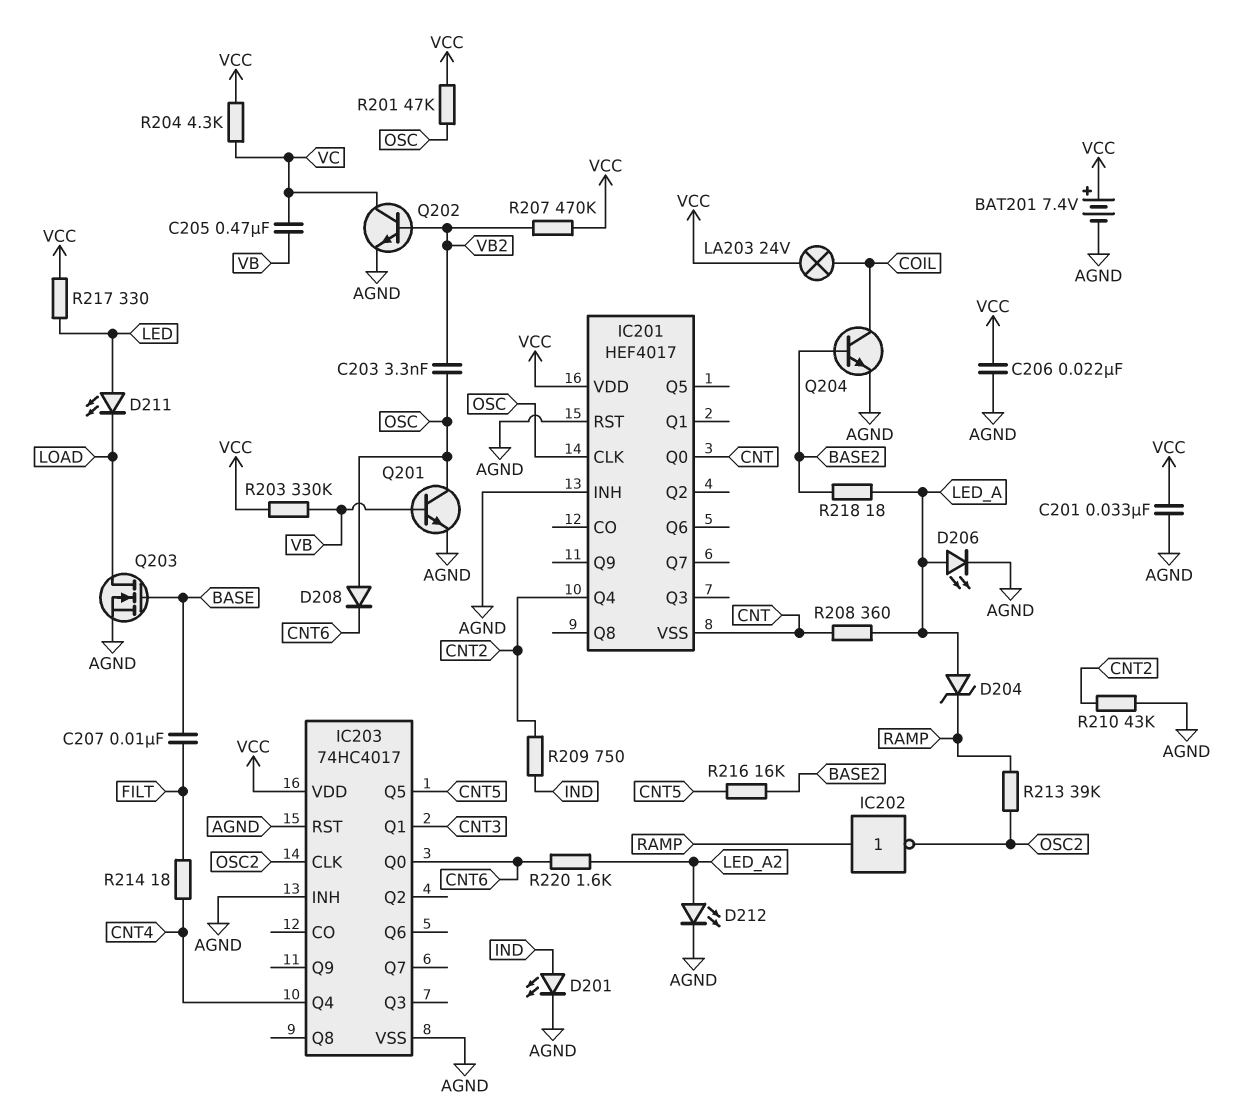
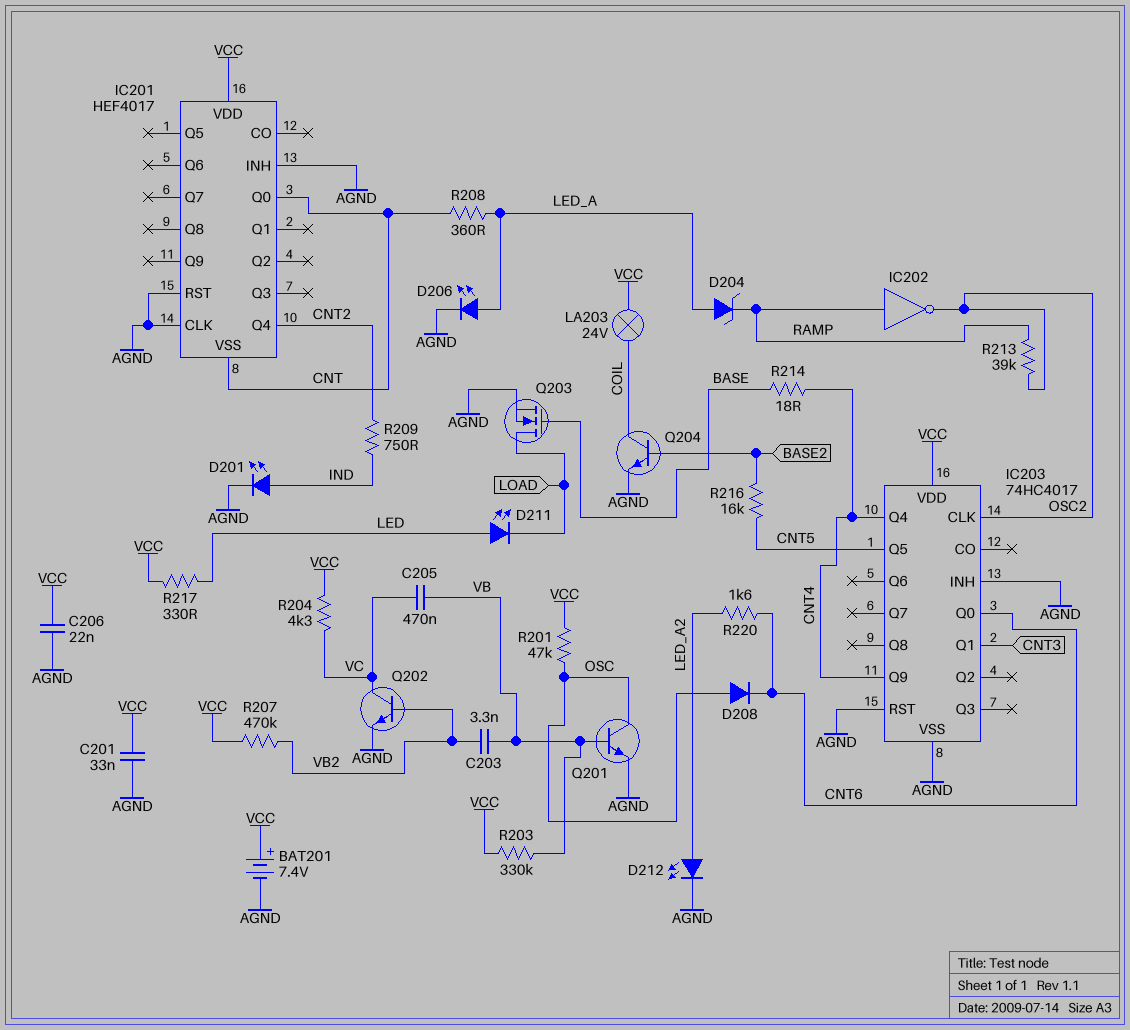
C203: 3.3nF (OSC, VB2) -> 3.3nF (VB, VB2)
C207: 10nF (BASE, FILT) -> none
IC201 pin CLK: OSC -> AGND
IC203 pin Q9: none -> CNT4
R210: 43k (AGND, CNT2) -> none
R214: 18 (CNT4, FILT) -> 18 (BASE, CNT4)
R218: 18 (BASE2, LED_A) -> none

